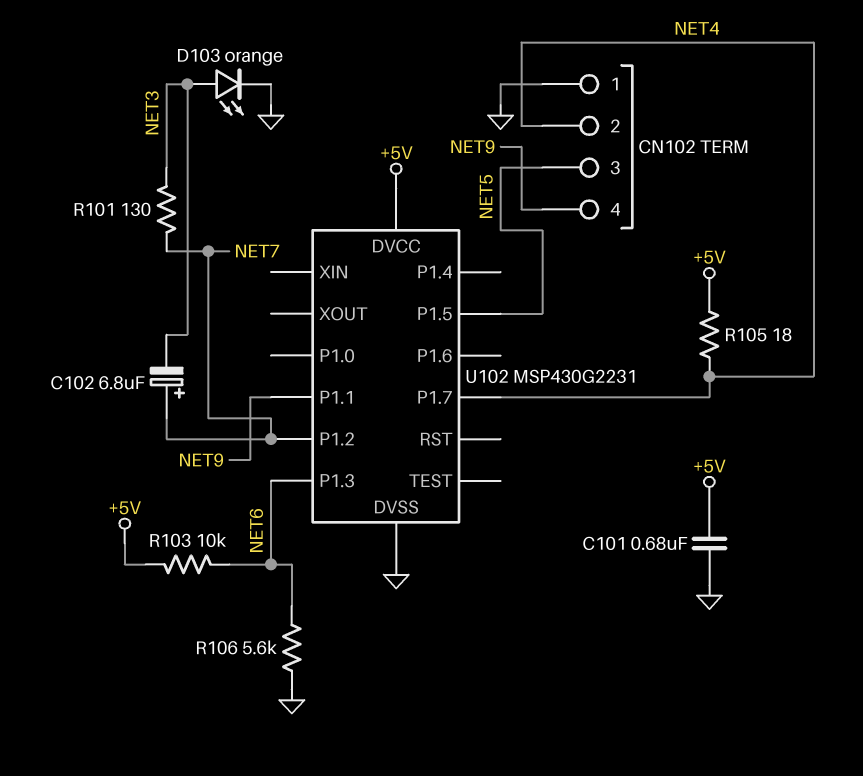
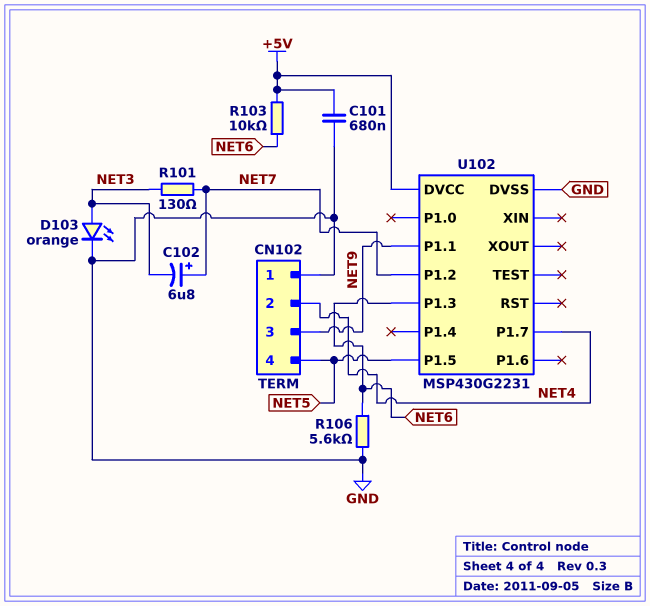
CN102 pin 3: NET5 -> NET9
CN102 pin 4: NET9 -> NET5
R105: 18 (+5V, NET4) -> none

